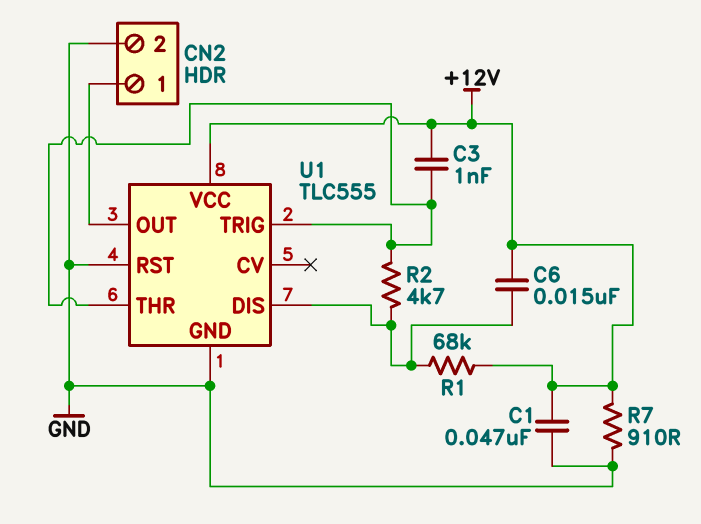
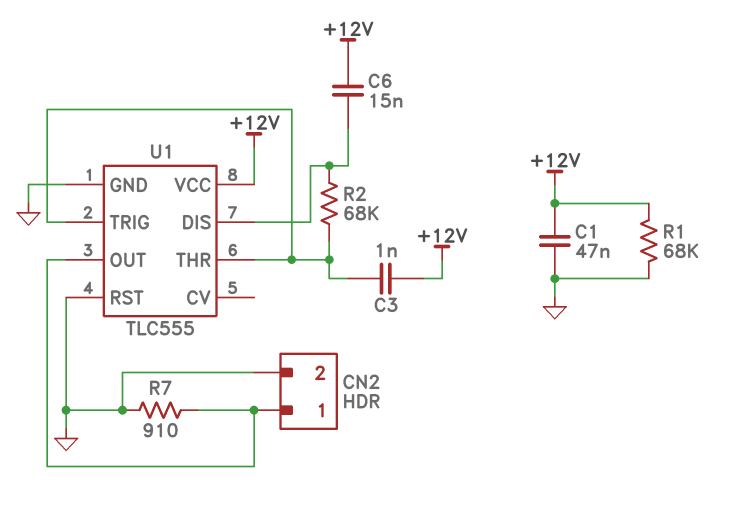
R1: 68k (+12V, U1/DIS) -> 68k (+12V, GND)
R2: 4.7k (U1/DIS, U1/THR) -> 68k (U1/DIS, U1/THR)
R7: 910 (+12V, GND) -> 910 (CN2/1, GND)

